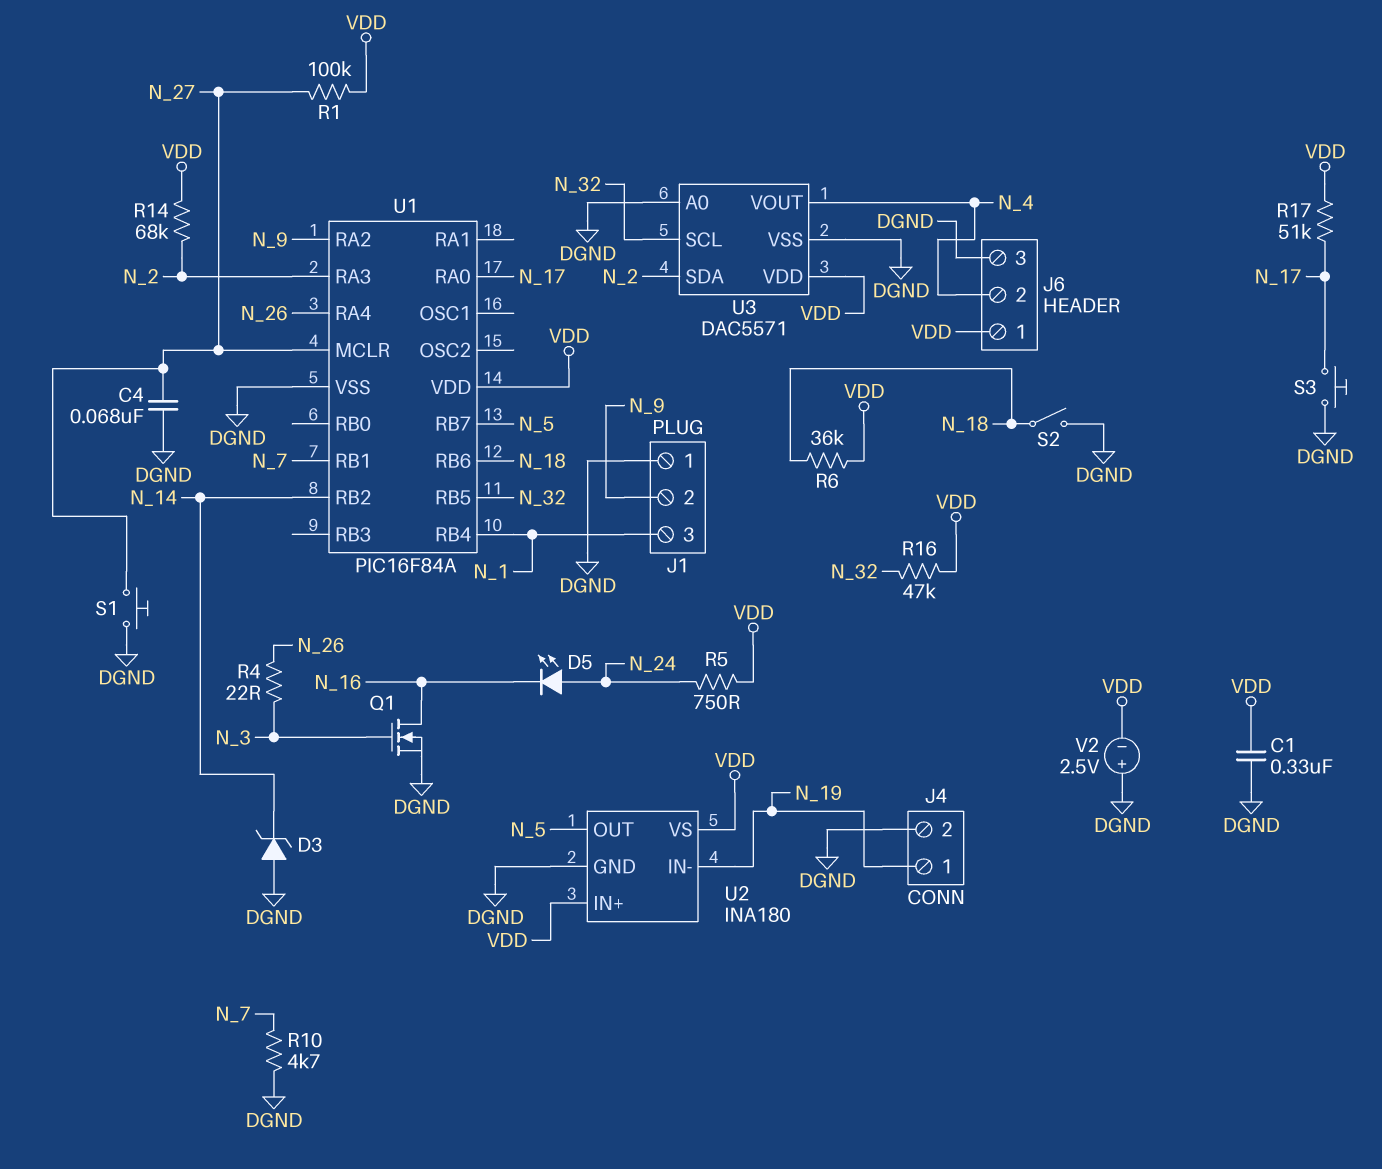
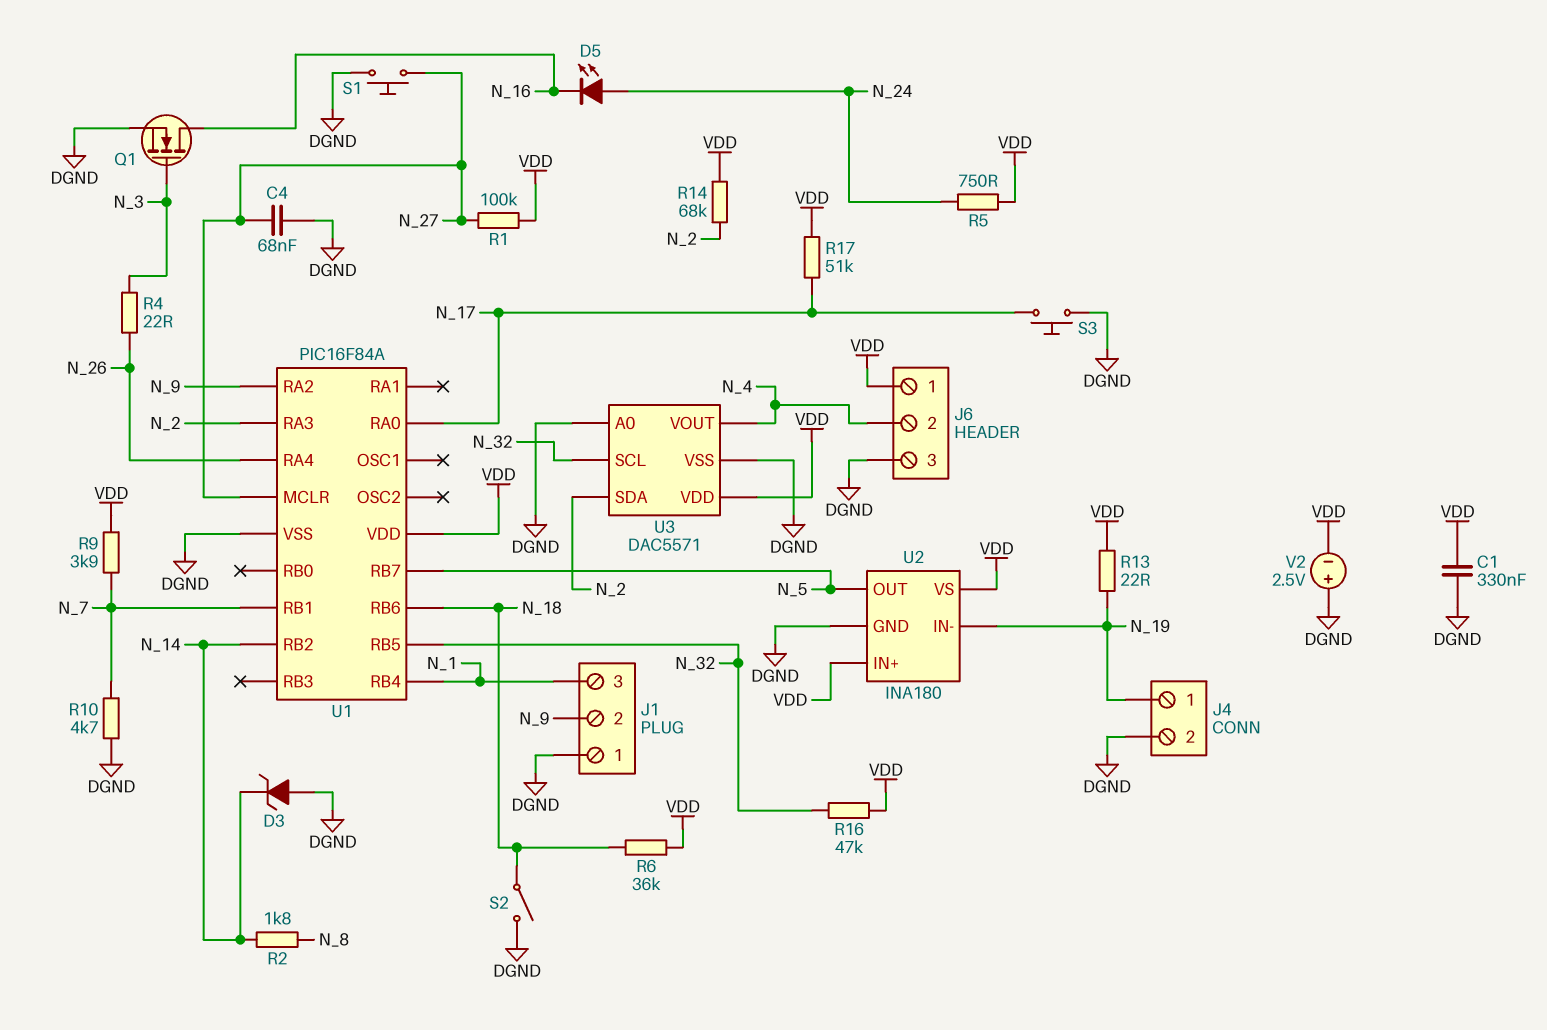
R2: none -> 1.8k (N_8, N_14)
R9: none -> 3.9k (N_7, VDD)
R13: none -> 22 (N_19, VDD)

